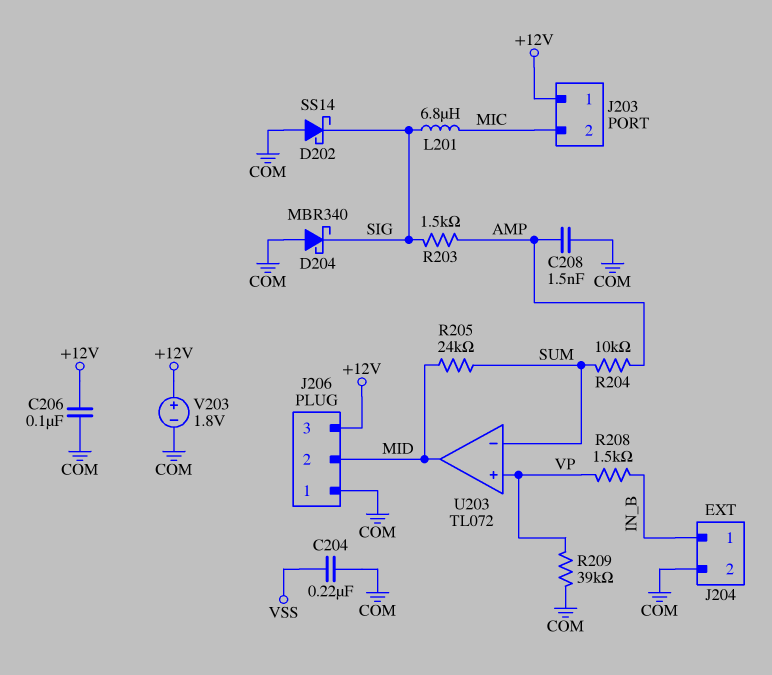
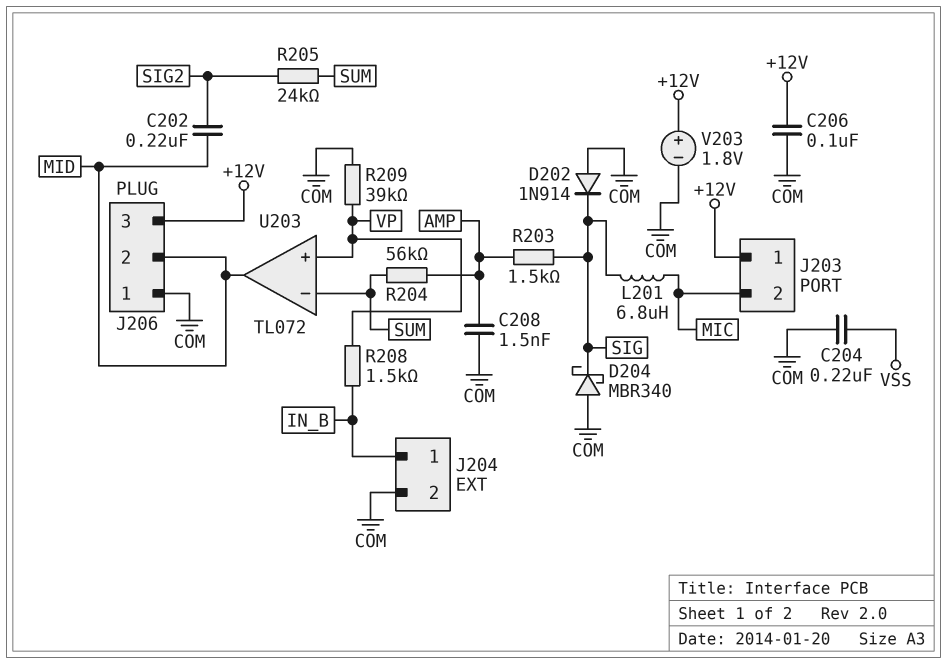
C202: none -> 220nF (MID, SIG2)
D202: schottky SS14 (A COM, K SIG) -> diode 1N914 (A COM, K SIG)
R204: 10k (AMP, SUM) -> 56k (AMP, SUM)
R205: 24k (MID, SUM) -> 24k (SIG2, SUM)

